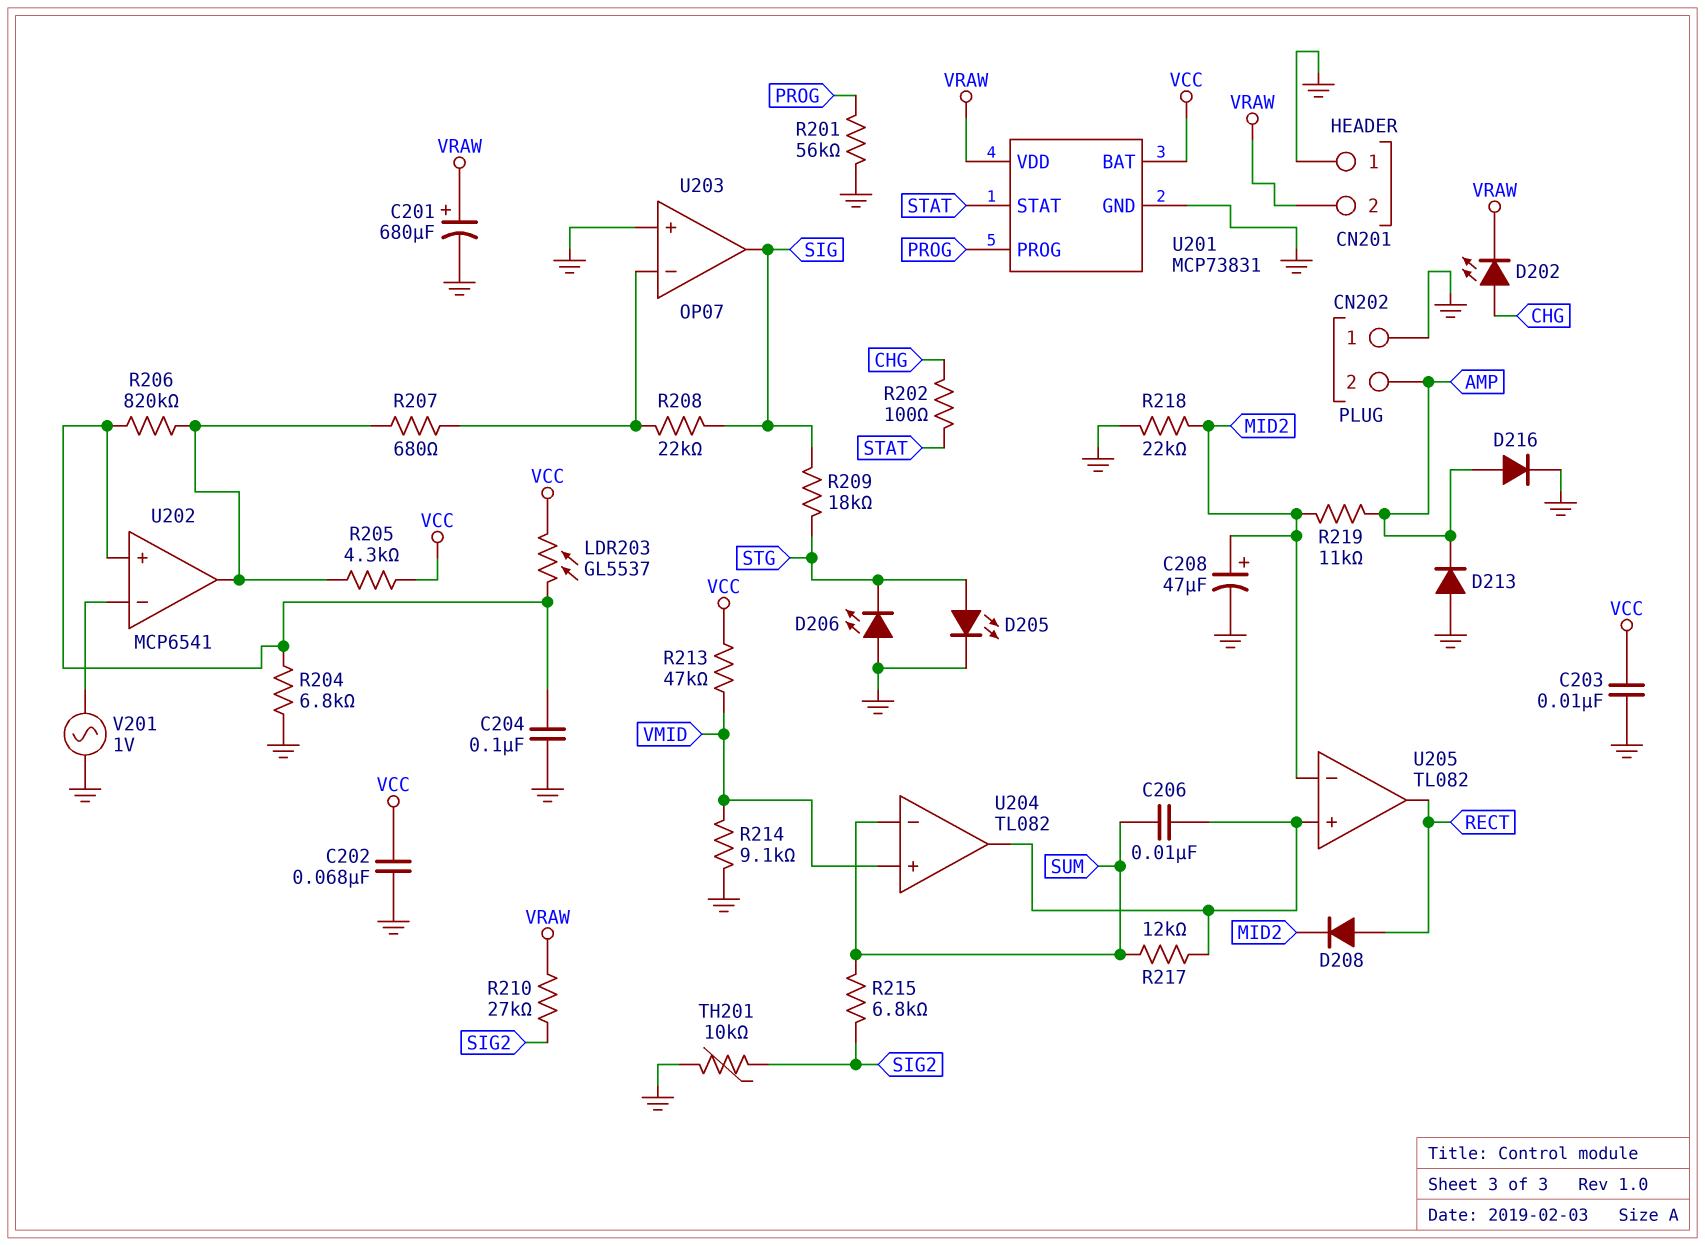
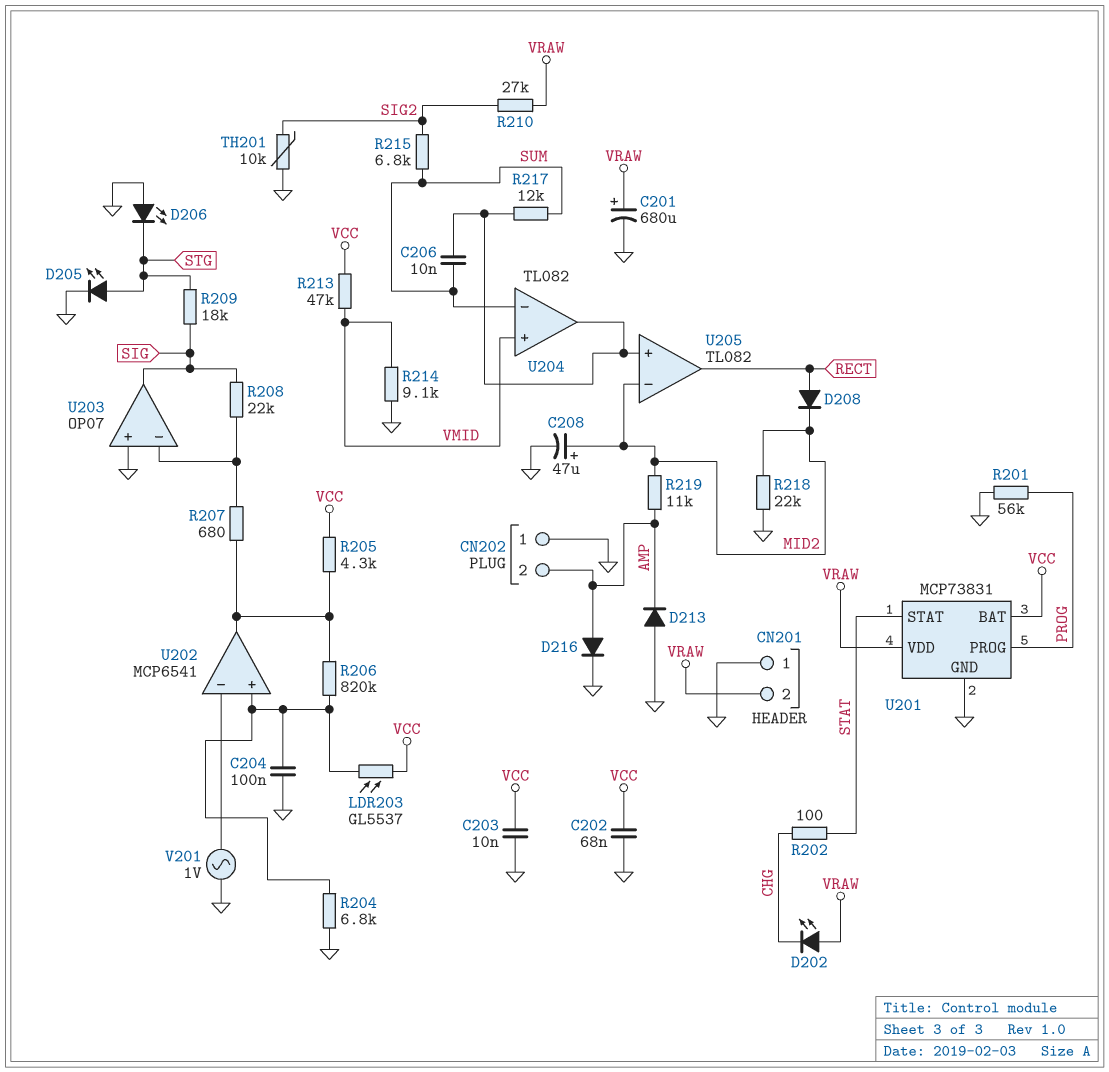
D202: LED (A CHG, K VRAW) -> LED (A VRAW, K CHG)

